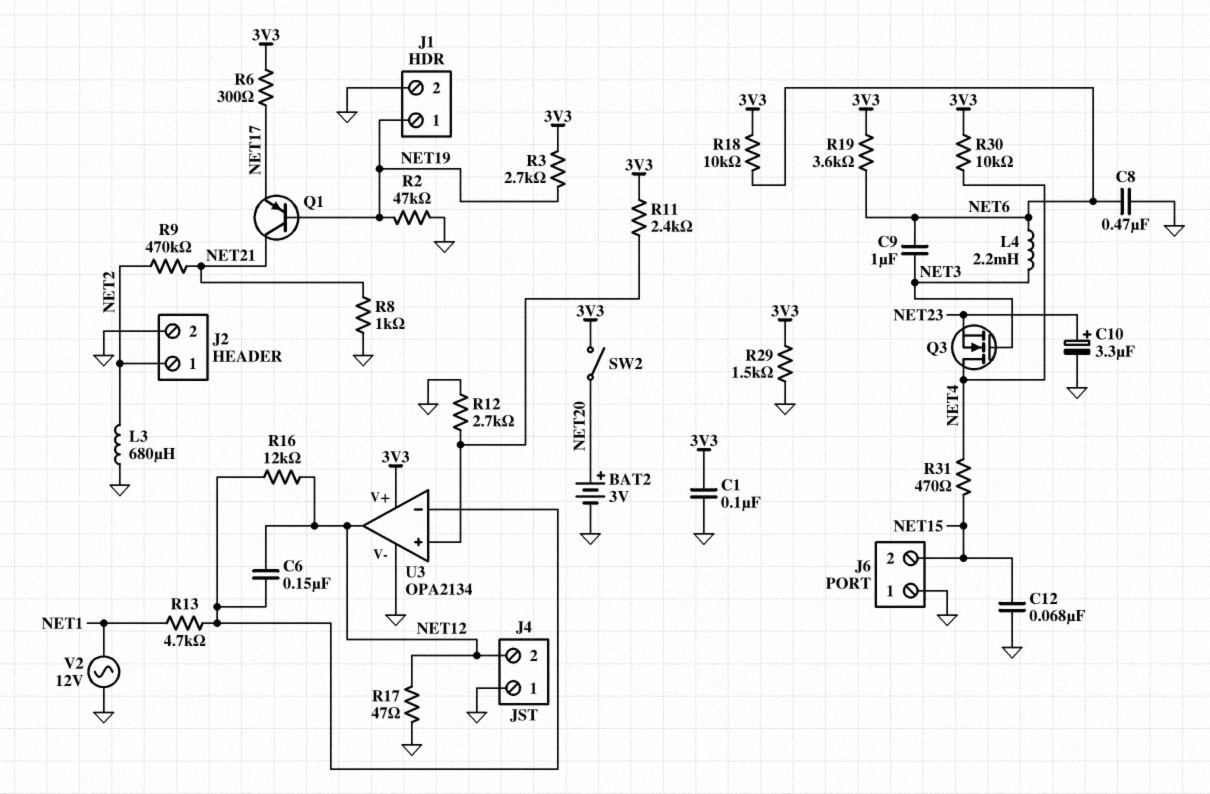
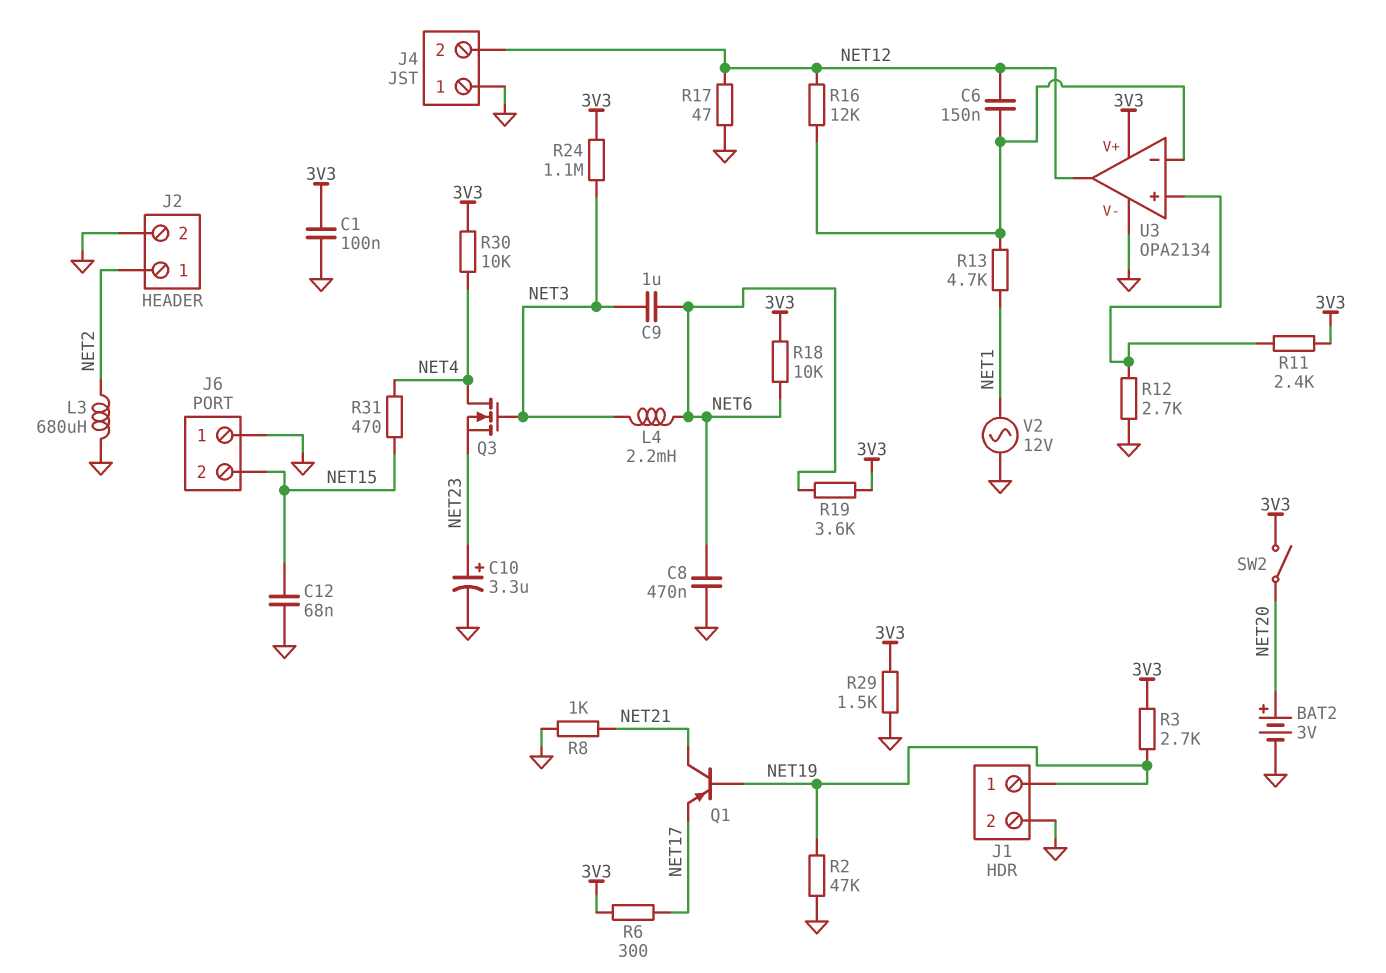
R9: 470k (NET2, NET21) -> none
R24: none -> 1.1M (3V3, NET3)

